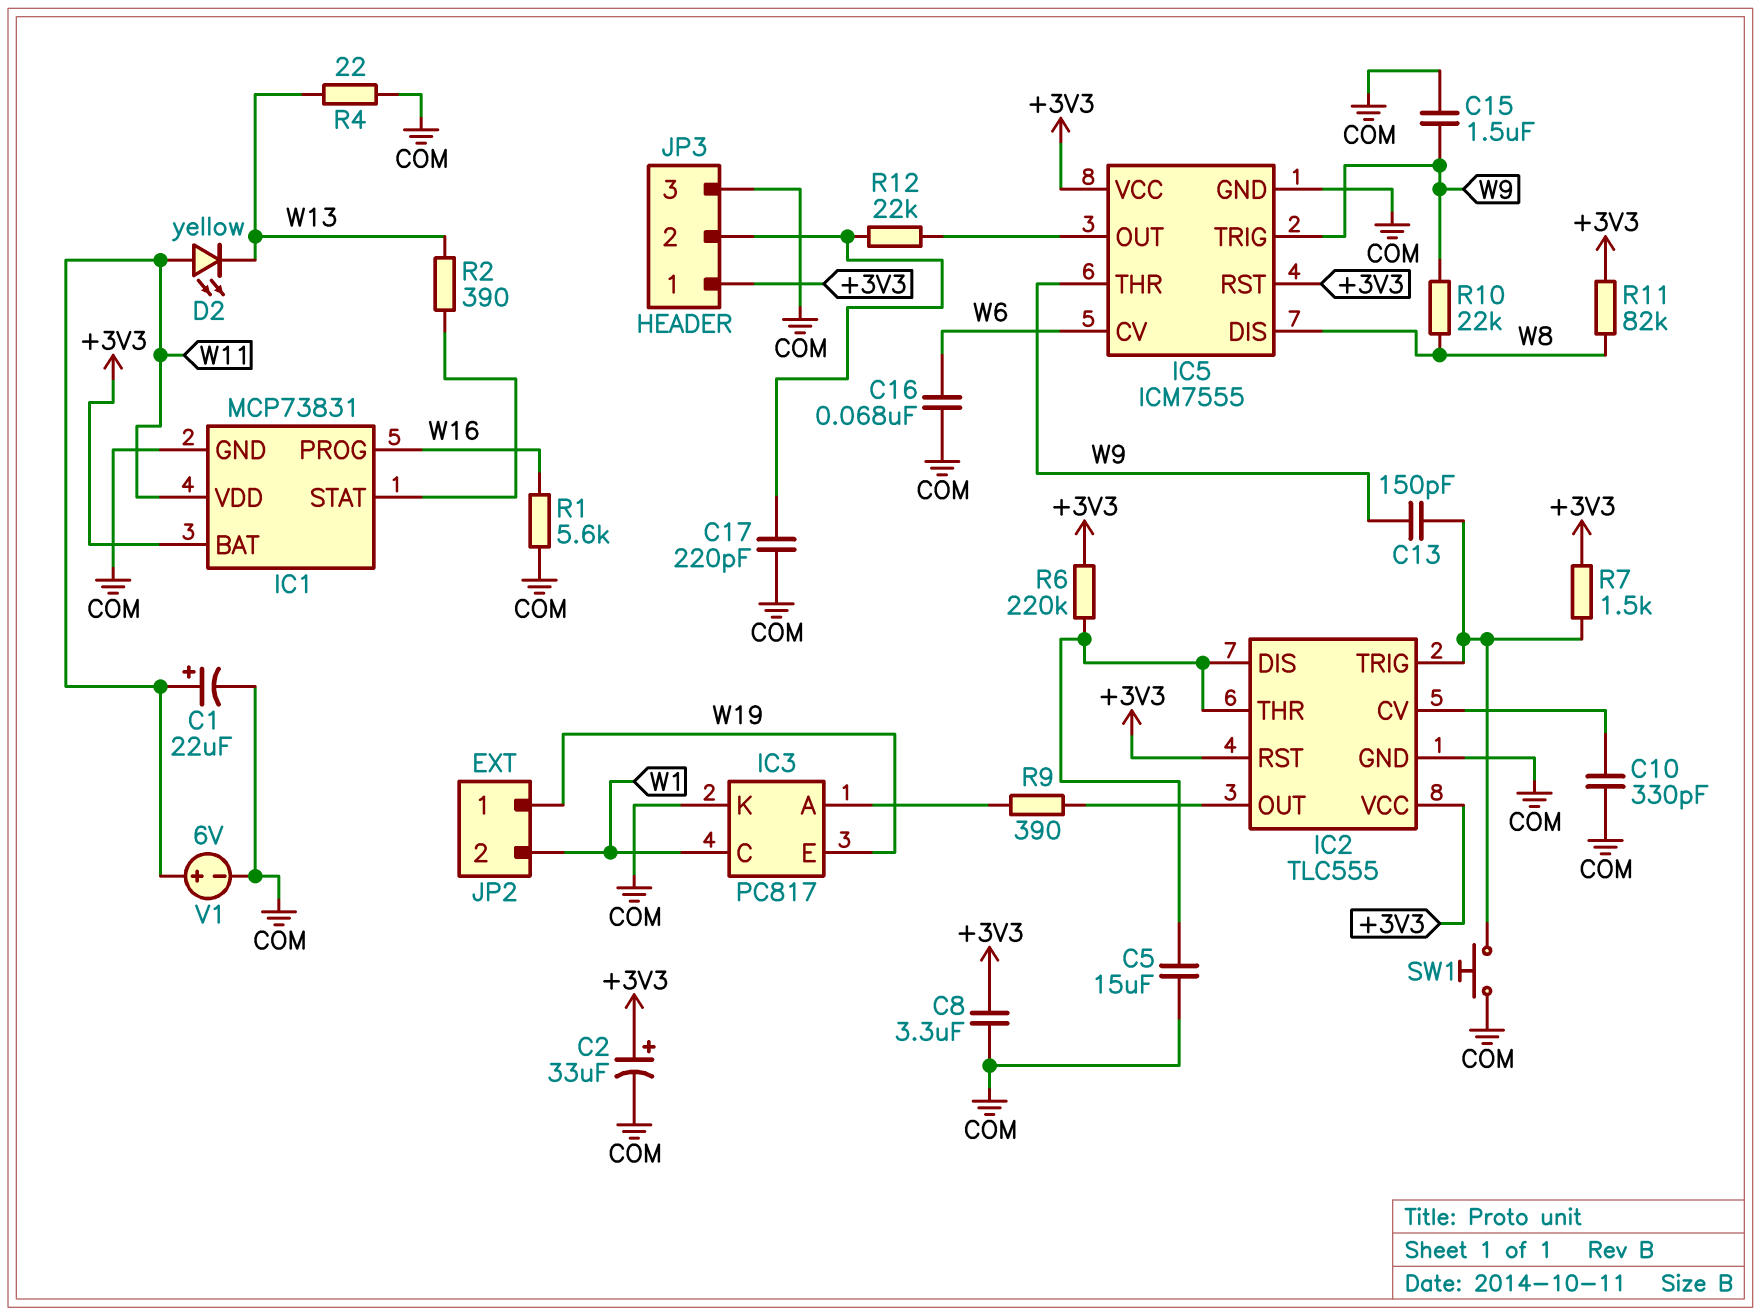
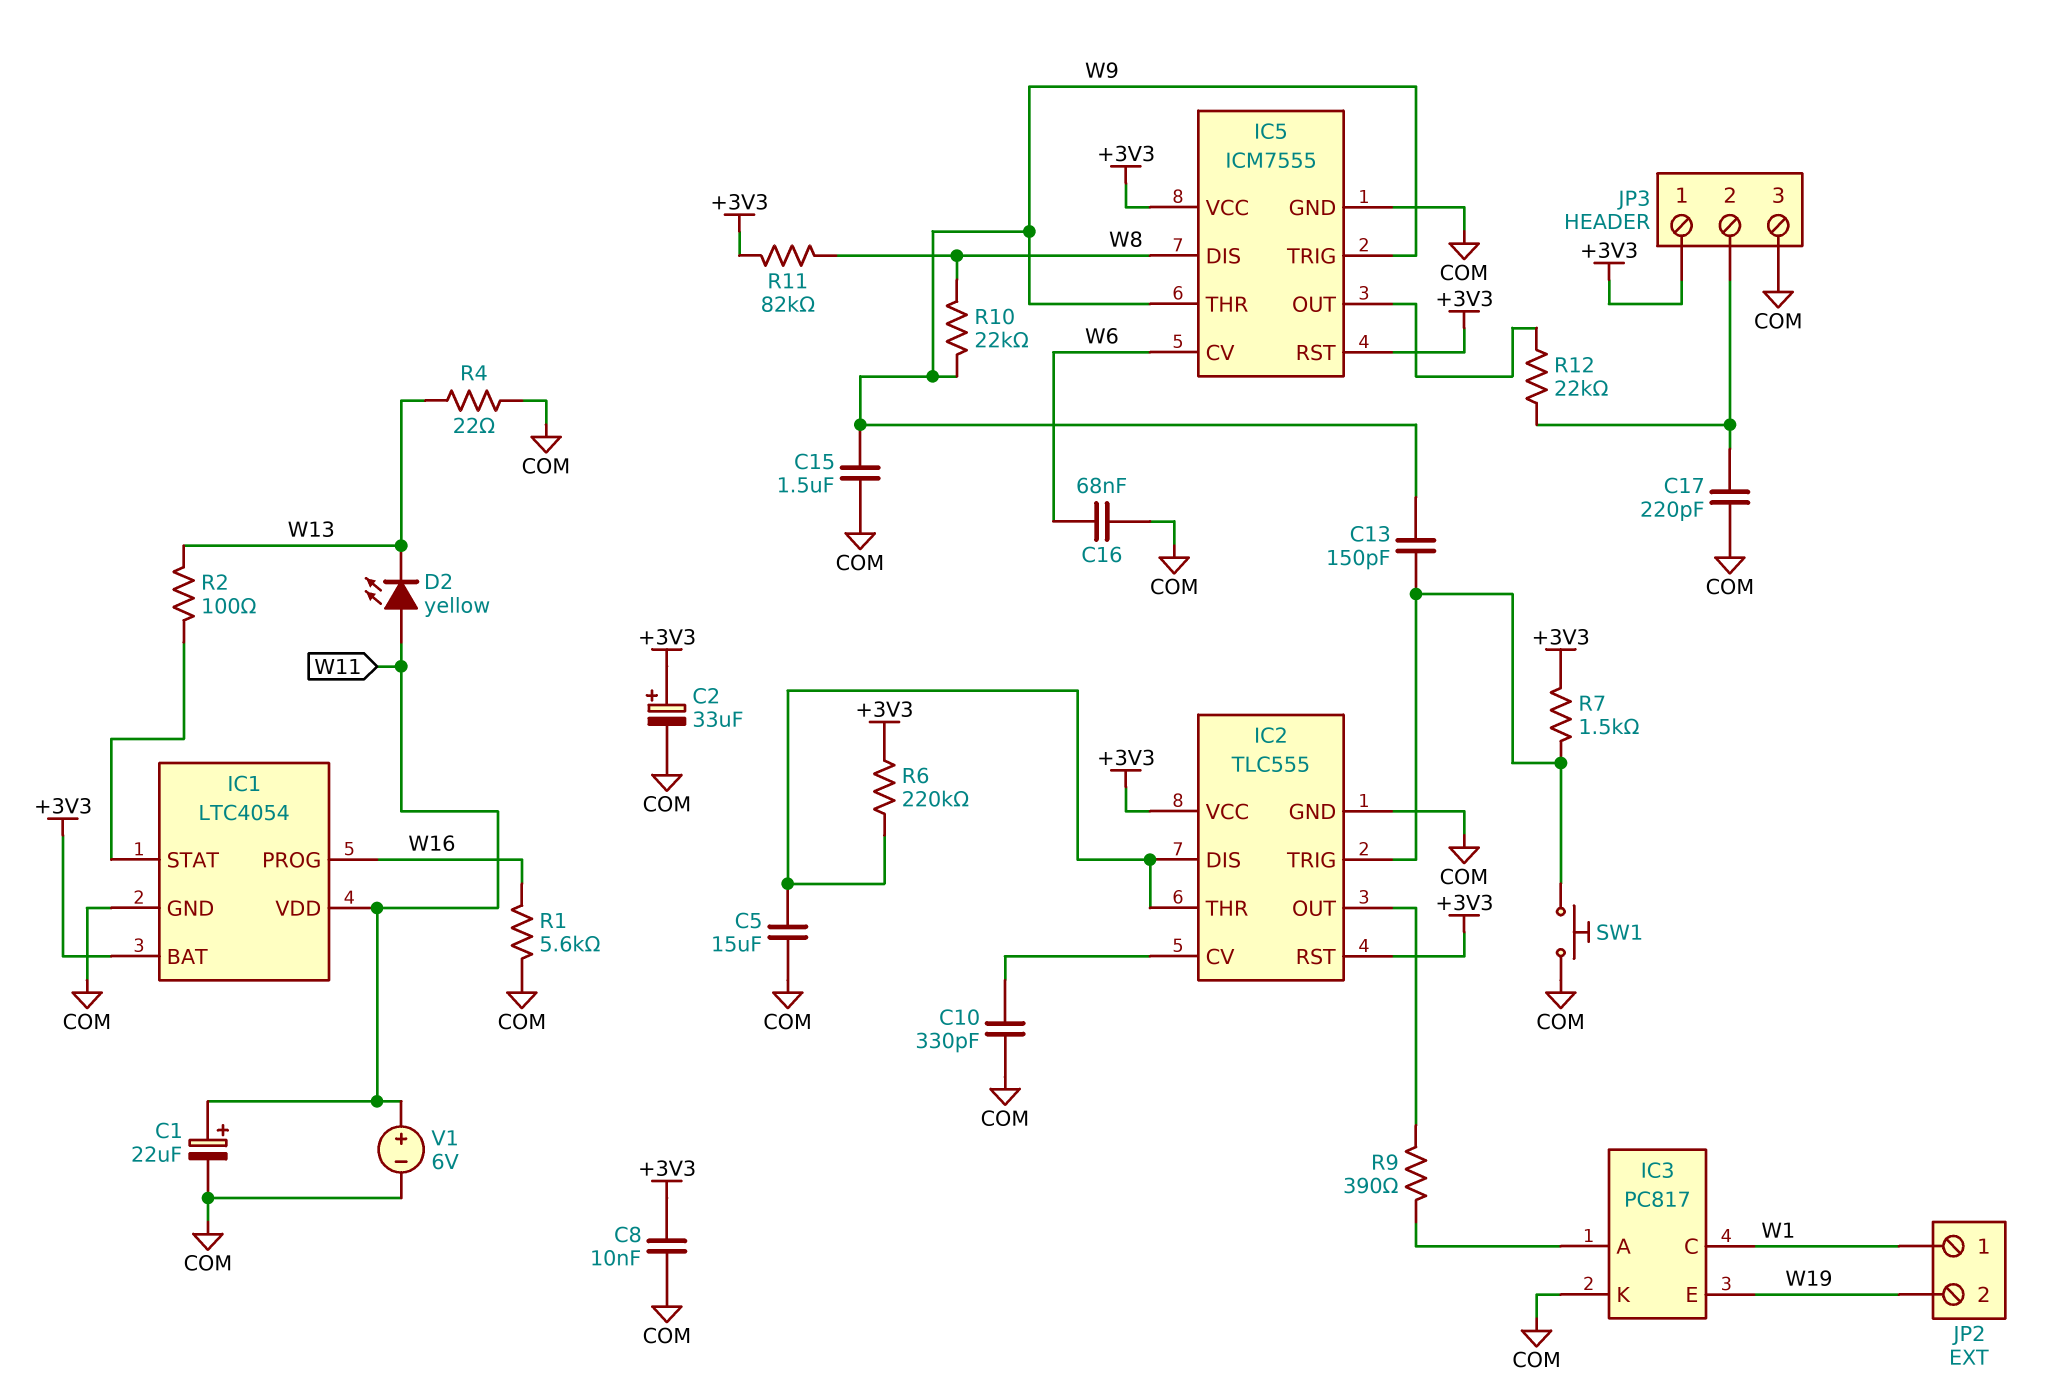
C8: 3.3uF (+3V3, COM) -> 10nF (+3V3, COM)
IC1: MCP73831 -> LTC4054
JP2 pin 1: W19 -> W1
JP2 pin 2: W1 -> W19
R2: 390 (IC1/STAT, W13) -> 100 (IC1/STAT, W13)

